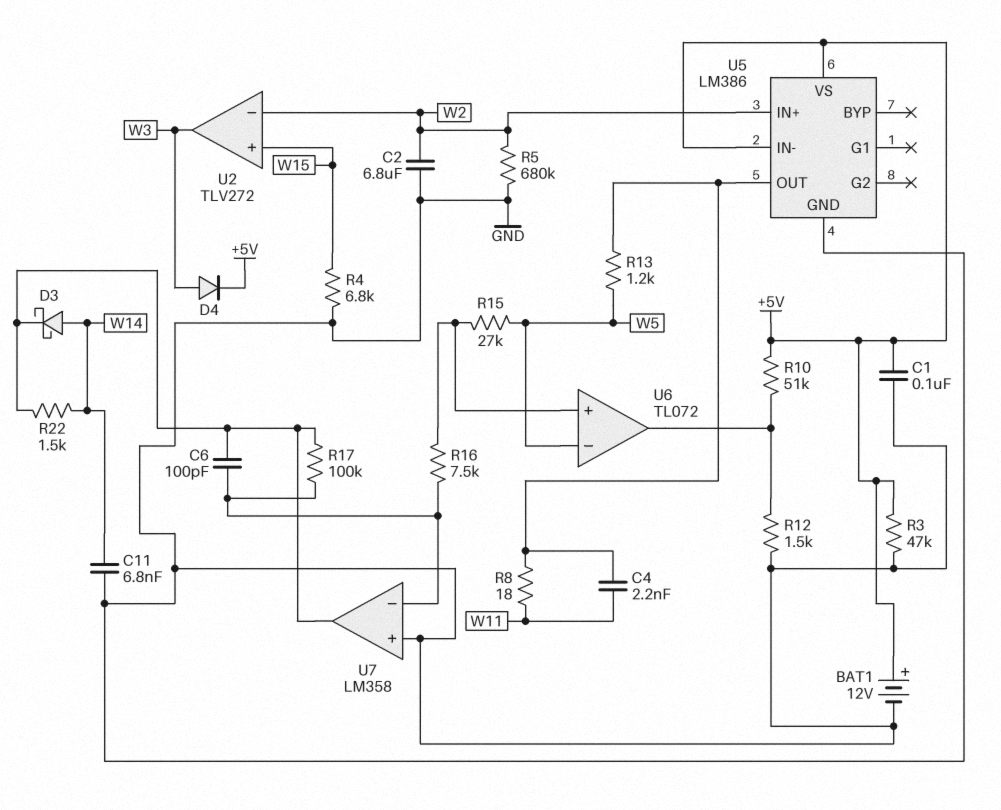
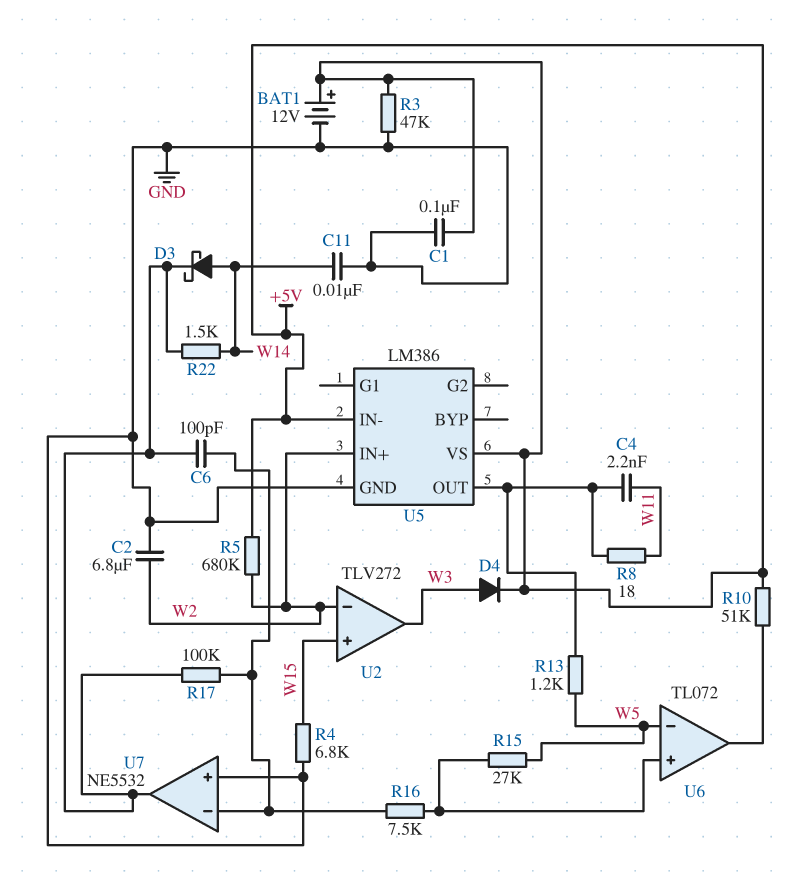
C11: 6.8nF (GND, W14) -> 10nF (GND, W14)
R5: 680k (GND, W2) -> 680k (+5V, W2)
R12: 1.5k (GND, U6/out) -> none
U7: LM358 -> NE5532

